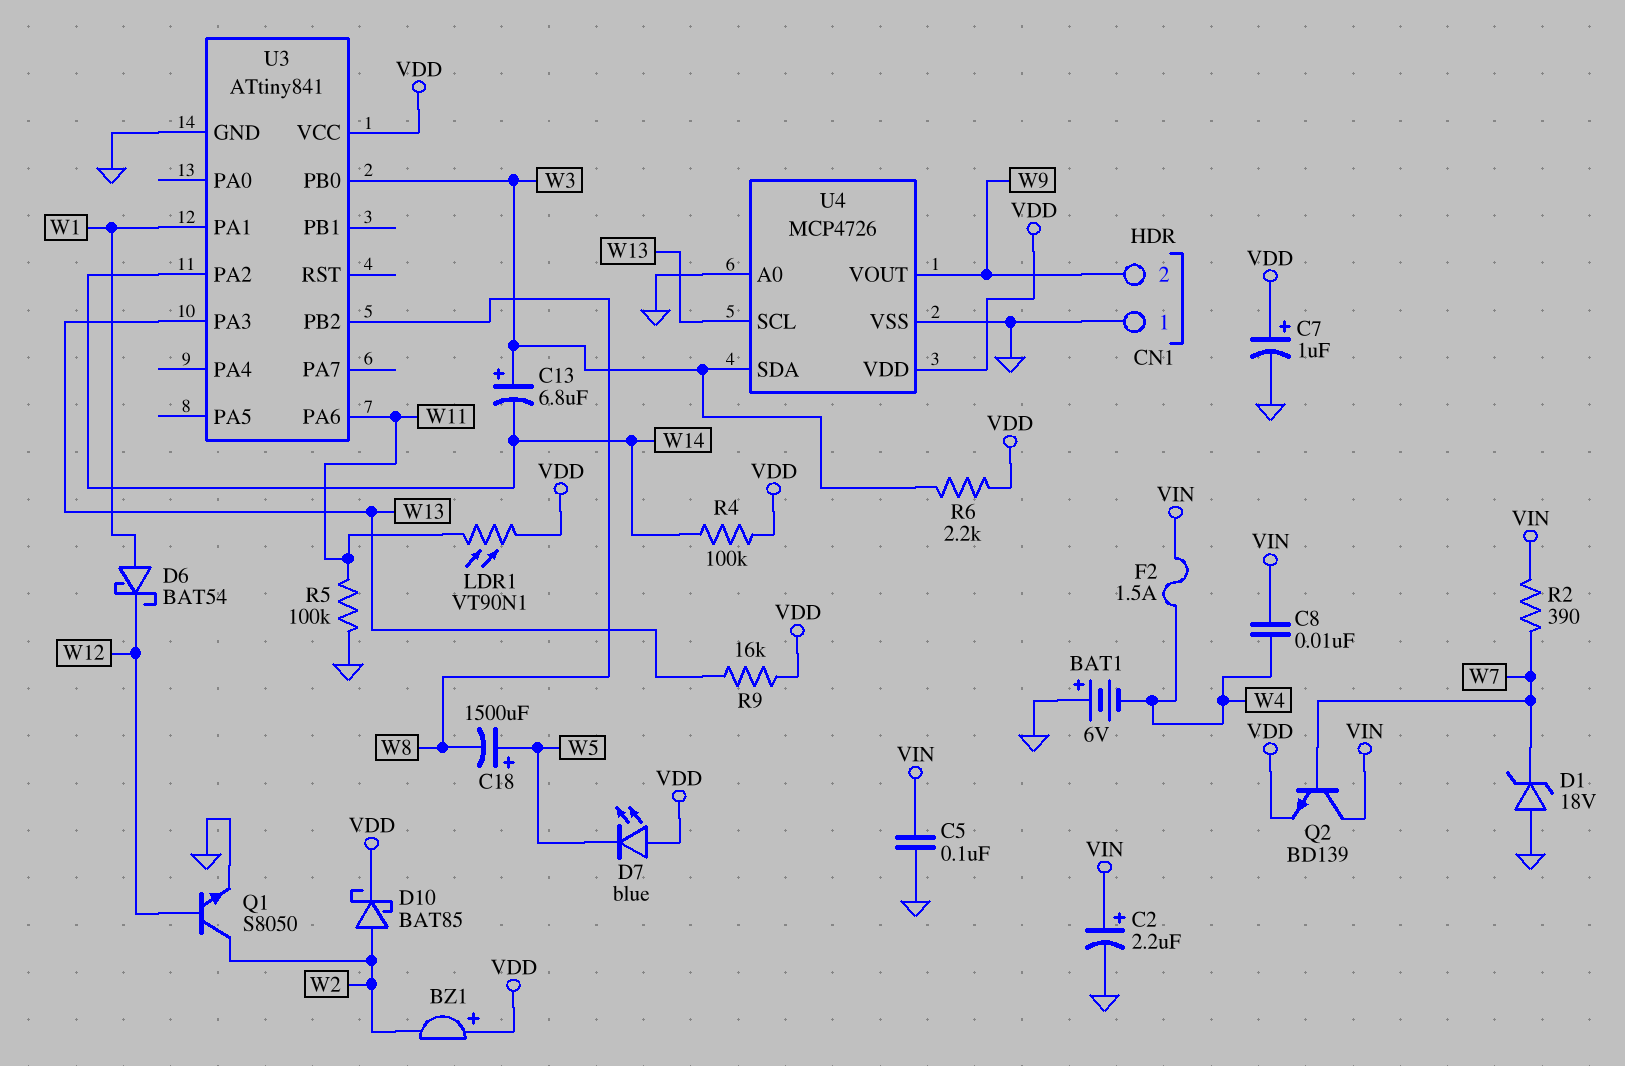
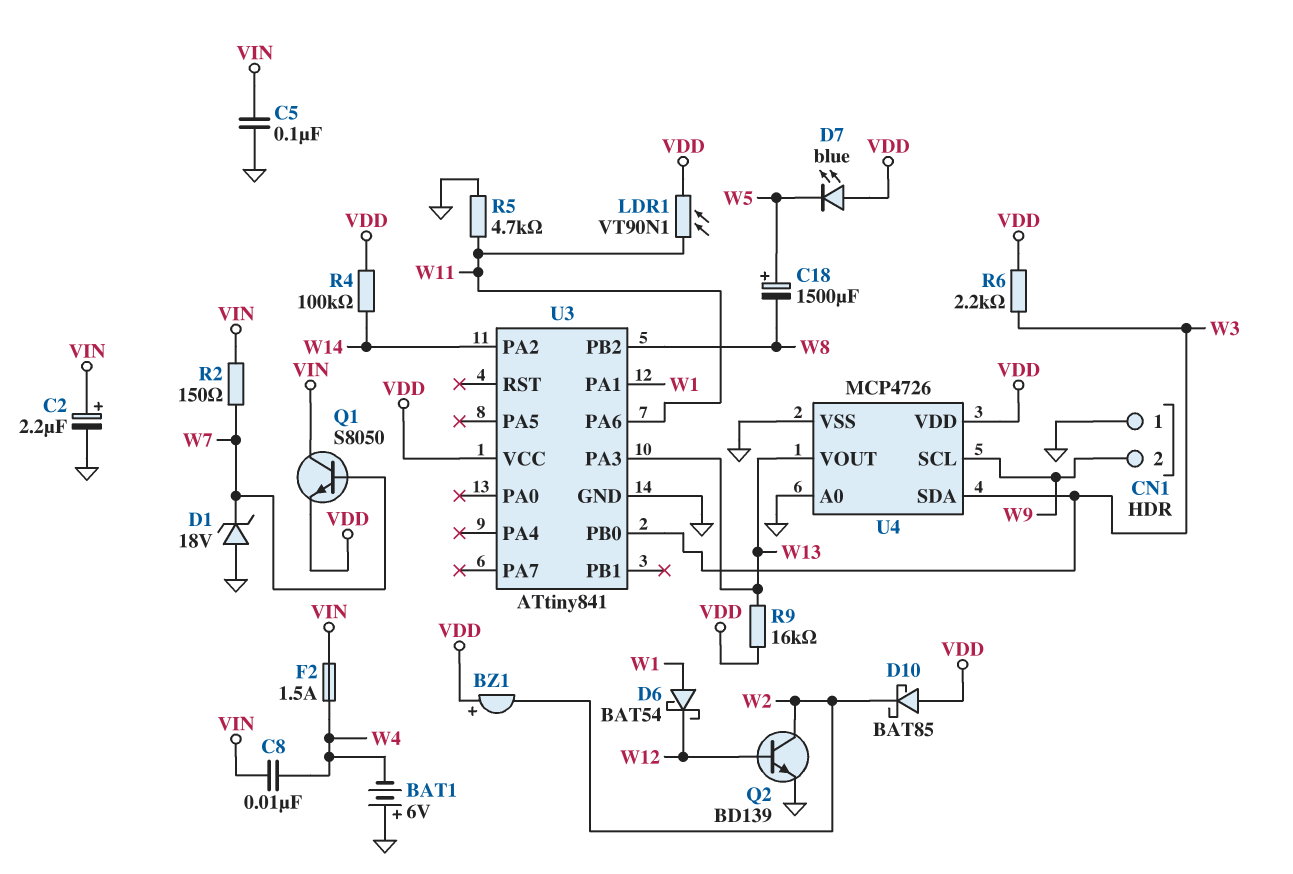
C7: 1uF (plus VDD, minus GND) -> none
C13: 6.8uF (plus W3, minus W14) -> none
D10: schottky BAT85 (A W2, K VDD) -> schottky BAT85 (A VDD, K W2)
Q1: NPN S8050 (B W12, C W2, E GND) -> NPN S8050 (B W7, C VIN, E VDD)
Q2: NPN BD139 (B W7, C VIN, E VDD) -> NPN BD139 (B W12, C W2, E GND)
R2: 390 (VIN, W7) -> 150 (VIN, W7)
R5: 100k (GND, W11) -> 4.7k (GND, W11)
U4 pin SCL: W13 -> W9
U4 pin VOUT: W9 -> W13

